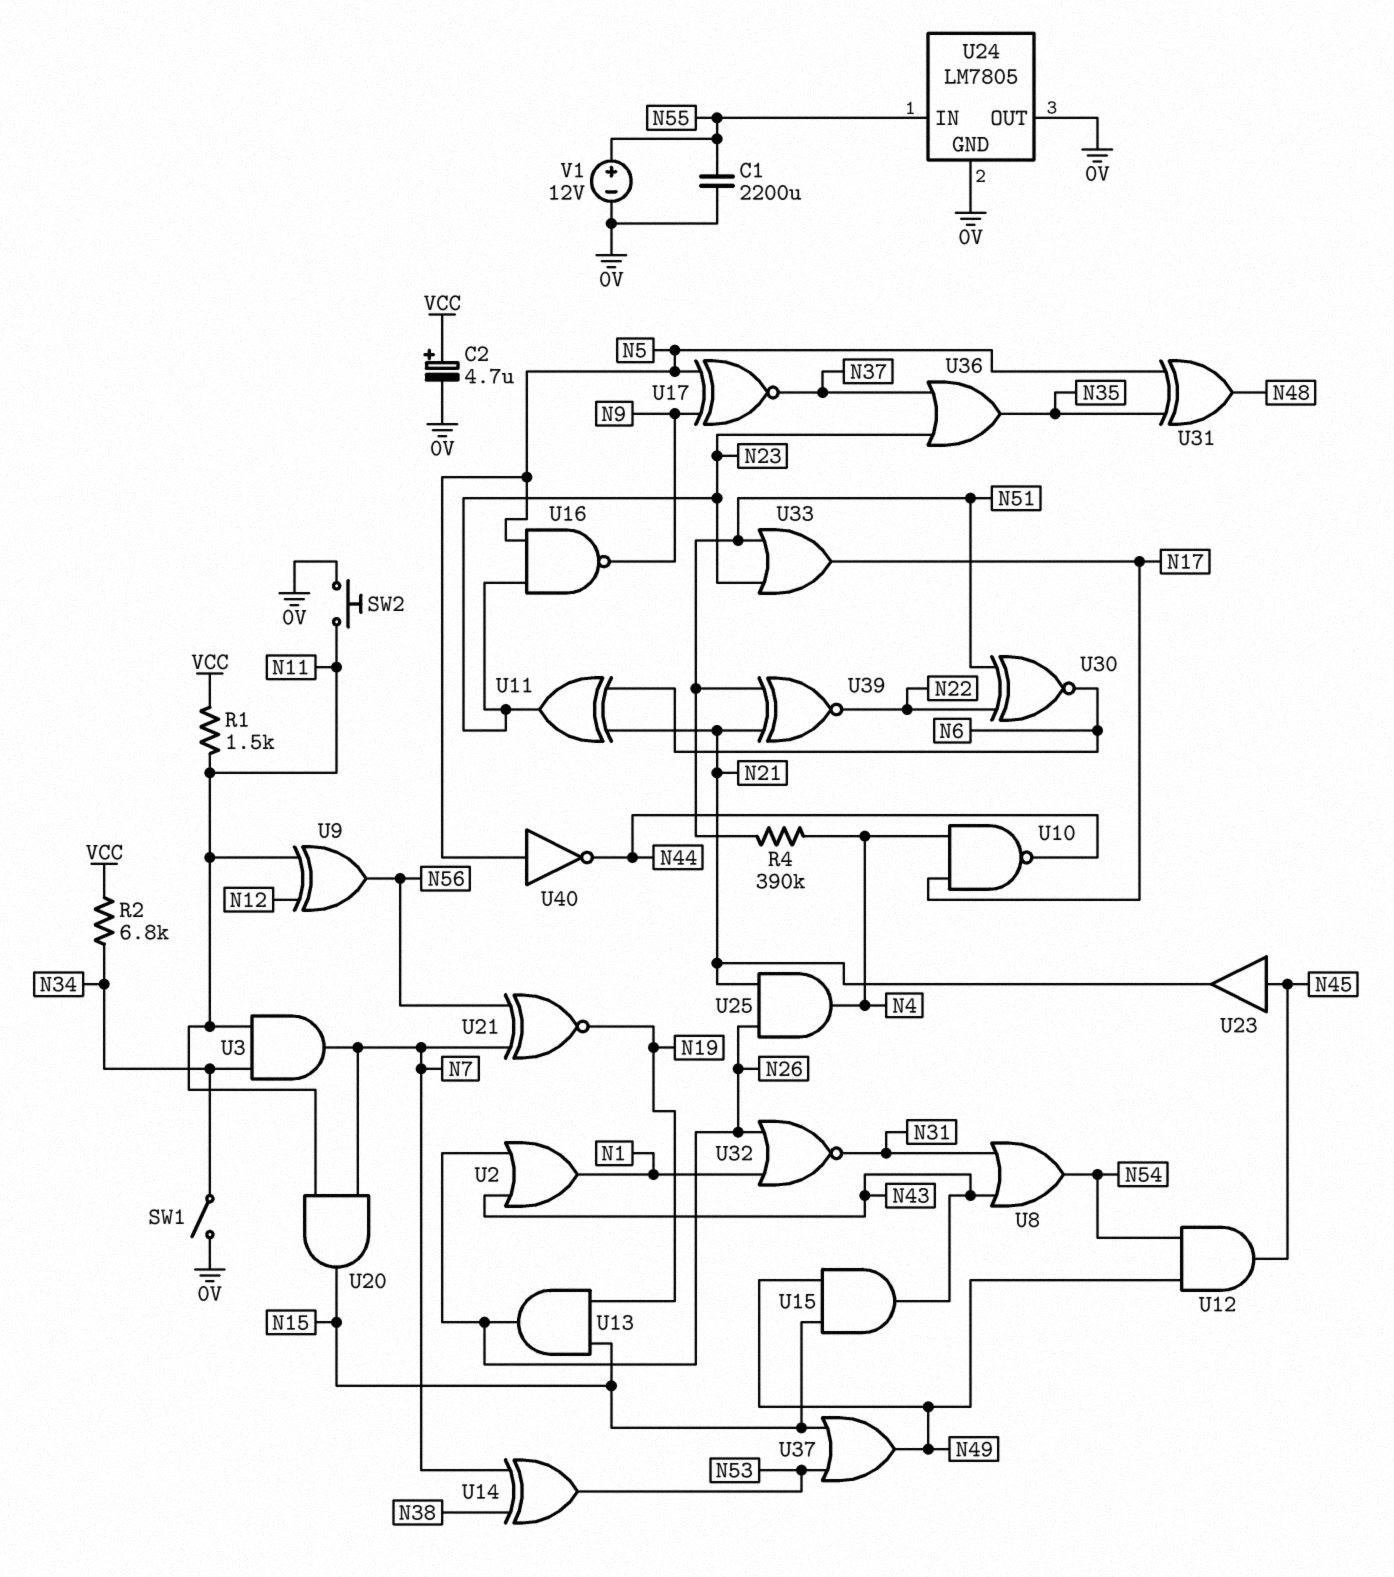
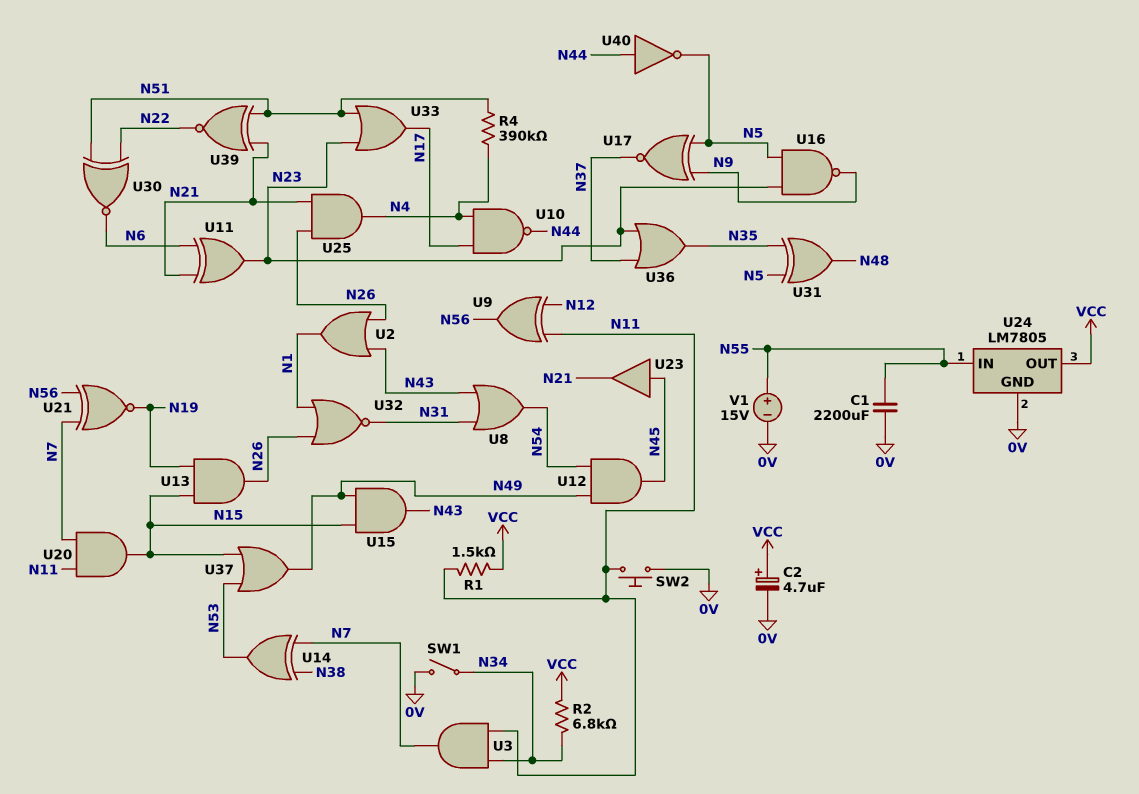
U24 pin OUT: 0V -> VCC
U40: NOT (in N5, out N44) -> NOT (in N44, out N5)
V1: 12V (plus N55, minus 0V) -> 15V (plus N55, minus 0V)

